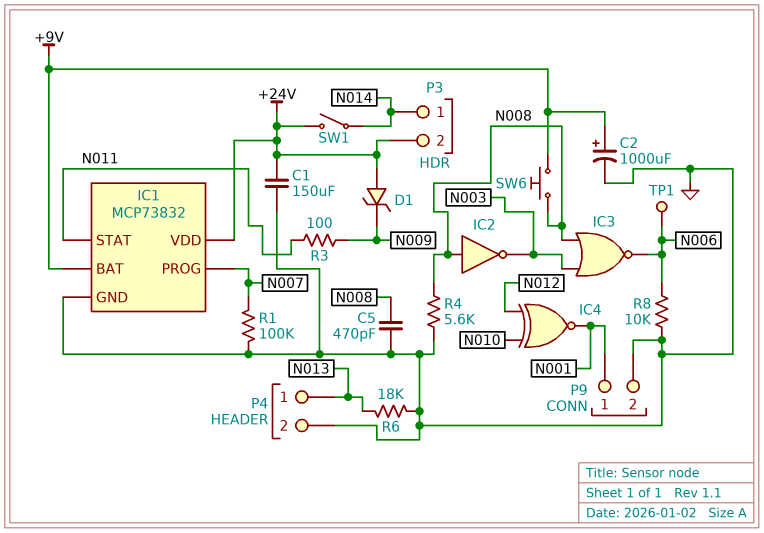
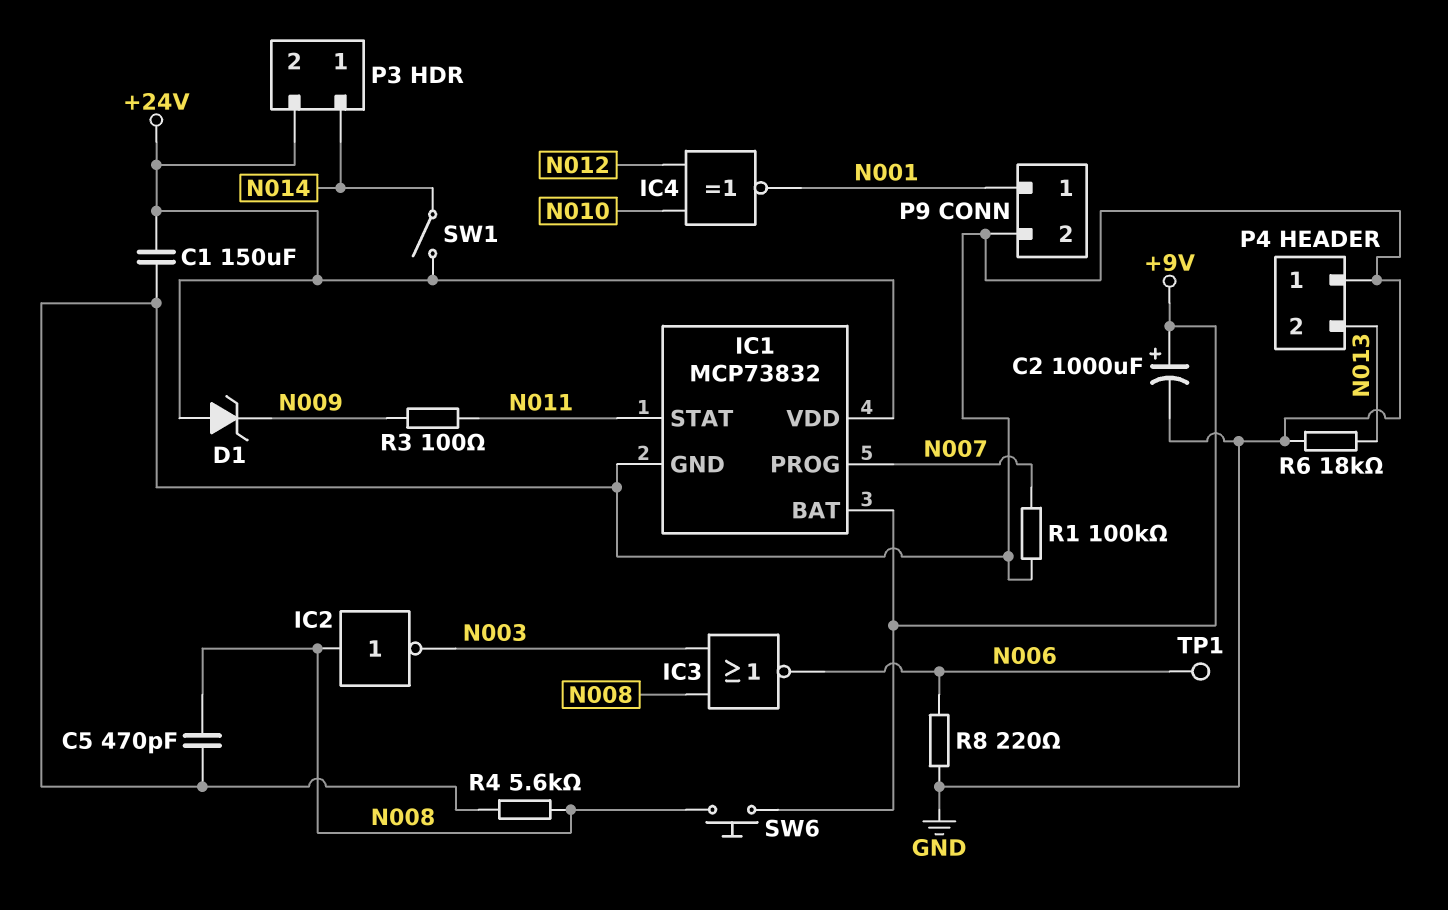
P4 pin 1: N013 -> GND
P4 pin 2: GND -> N013
R8: 10k (GND, N006) -> 220 (GND, N006)

